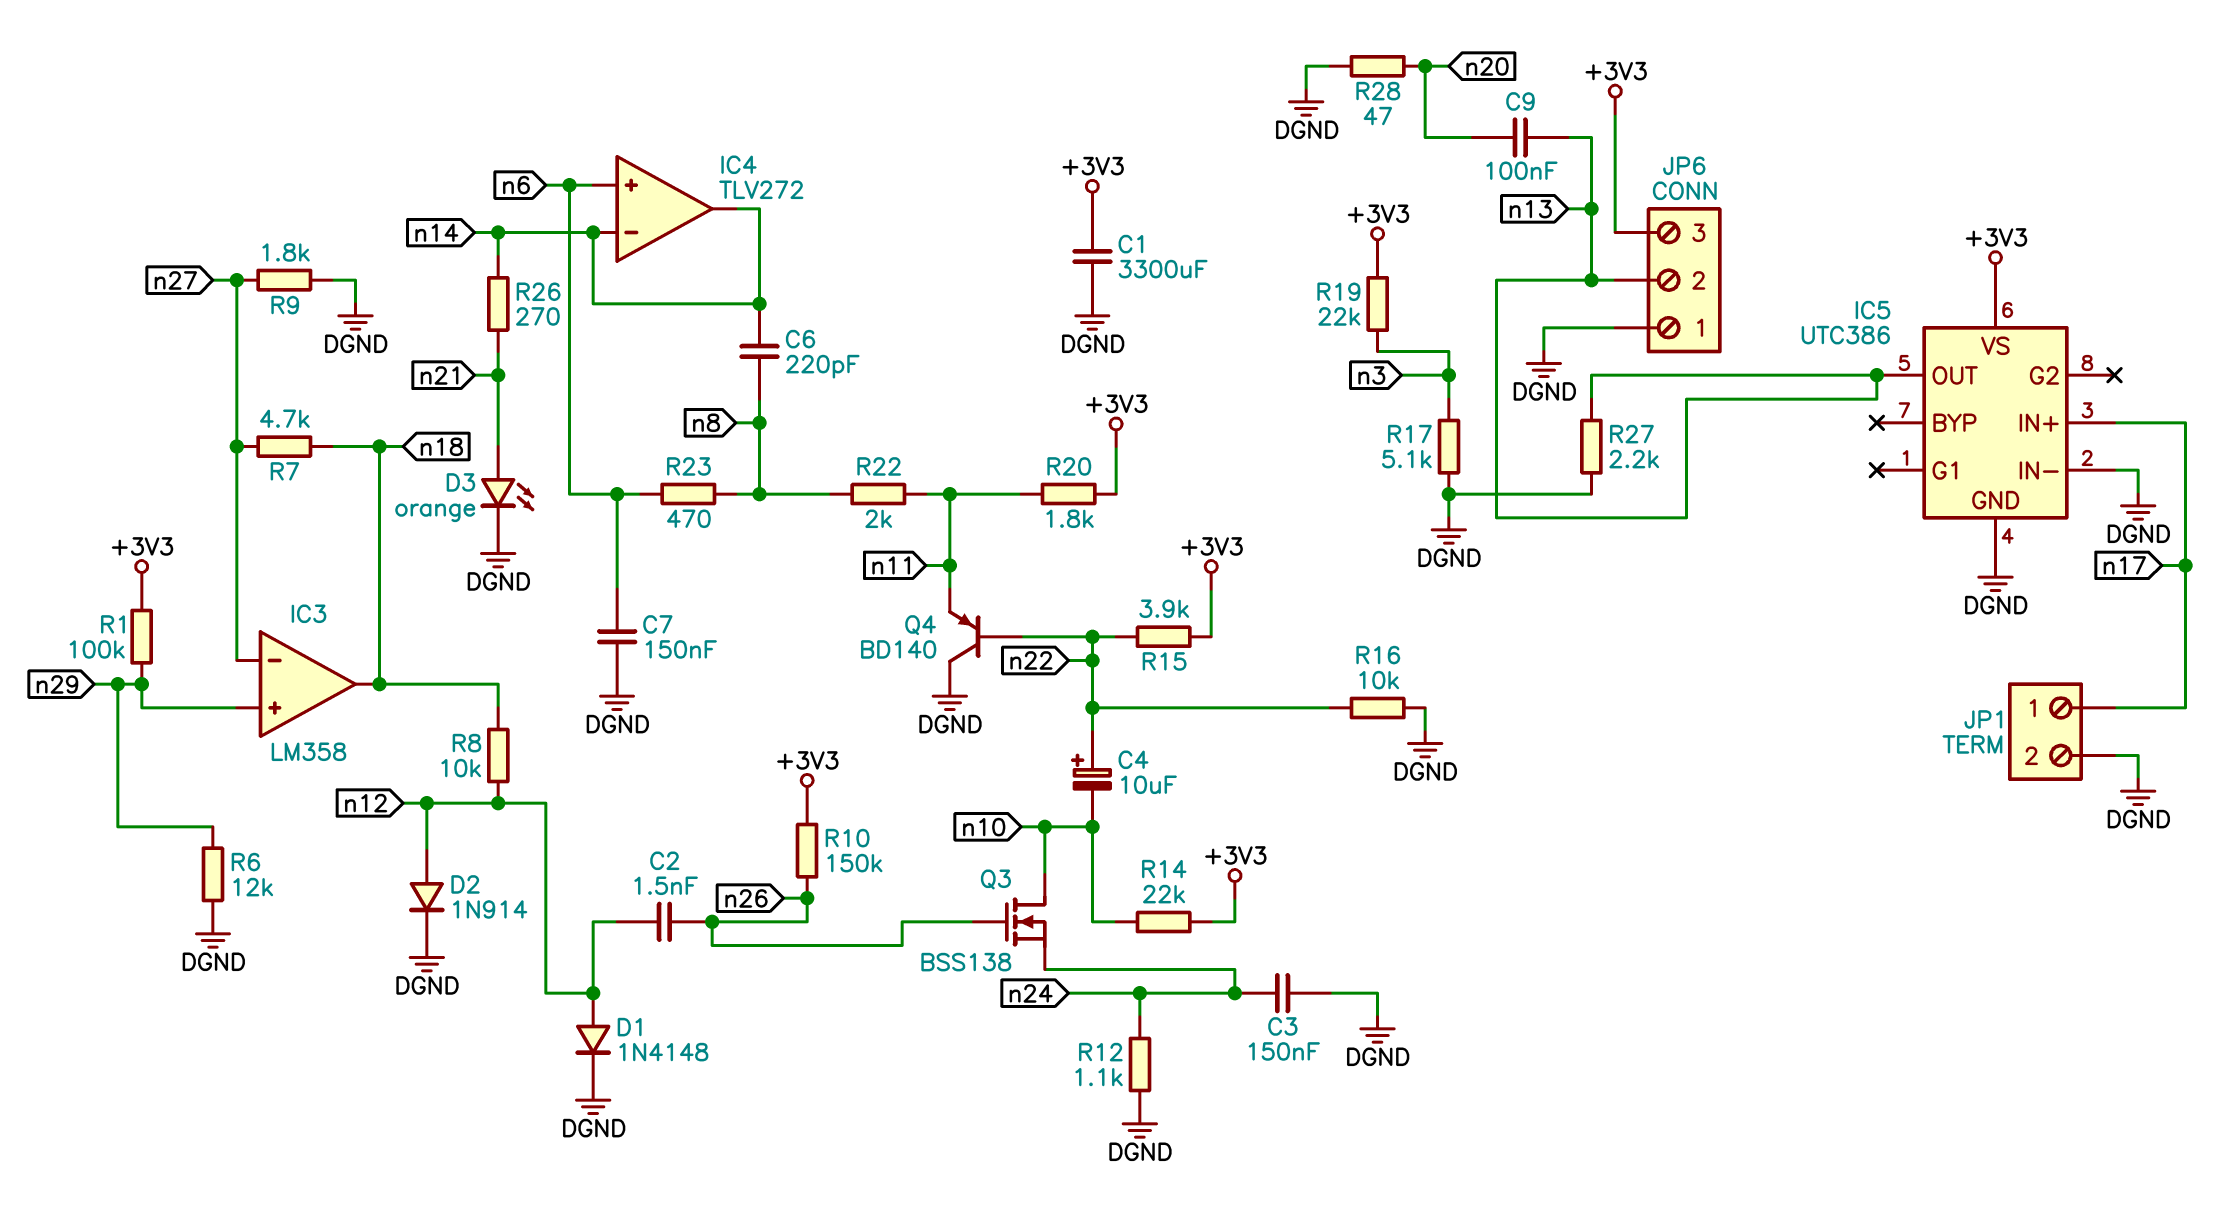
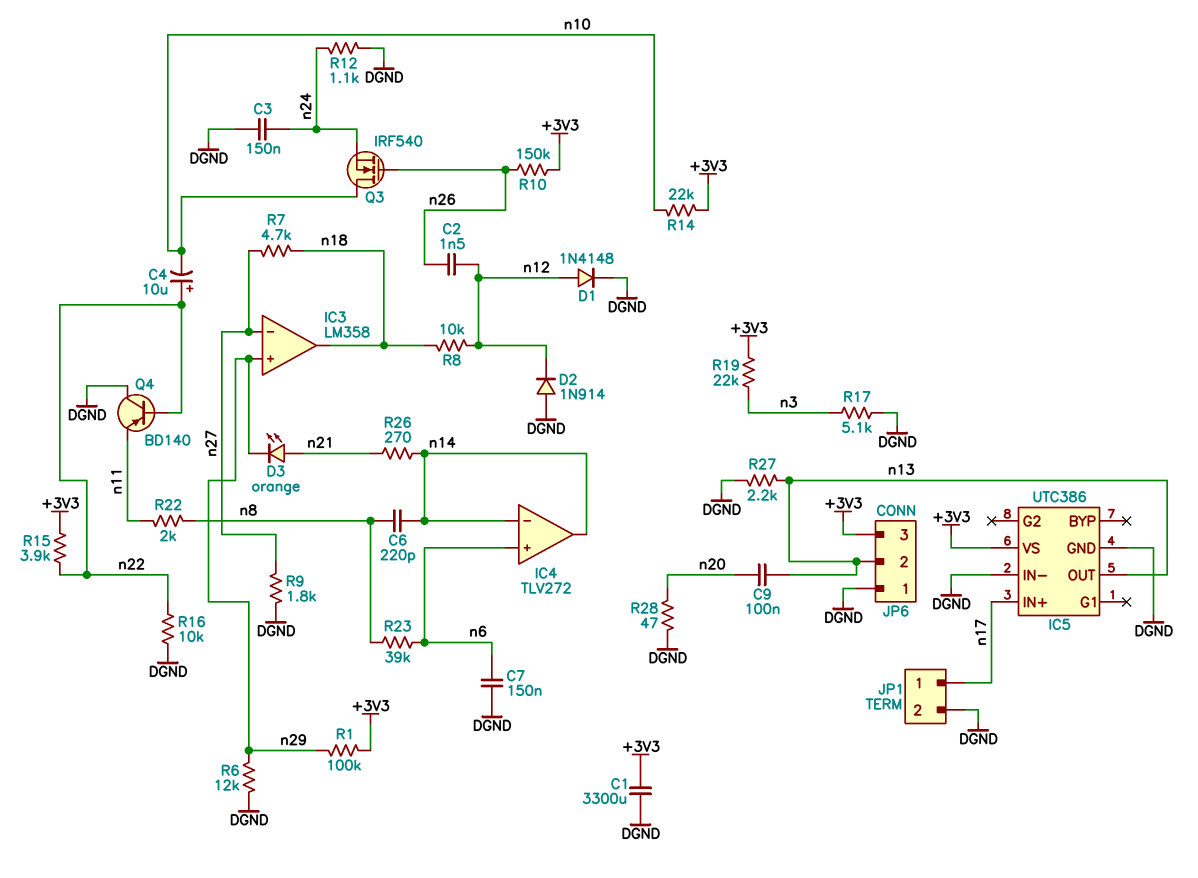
D2: diode 1N914 (A n12, K DGND) -> diode 1N914 (A DGND, K n12)
D3: LED orange (A n21, K DGND) -> LED orange (A n21, K n29)
Q3: NMOS BSS138 (G n26, D n10, S n24) -> NMOS IRF540 (G n26, D n10, S n24)
R20: 1.8k (+3V3, n11) -> none
R23: 470 (n6, n8) -> 39k (n6, n8)

